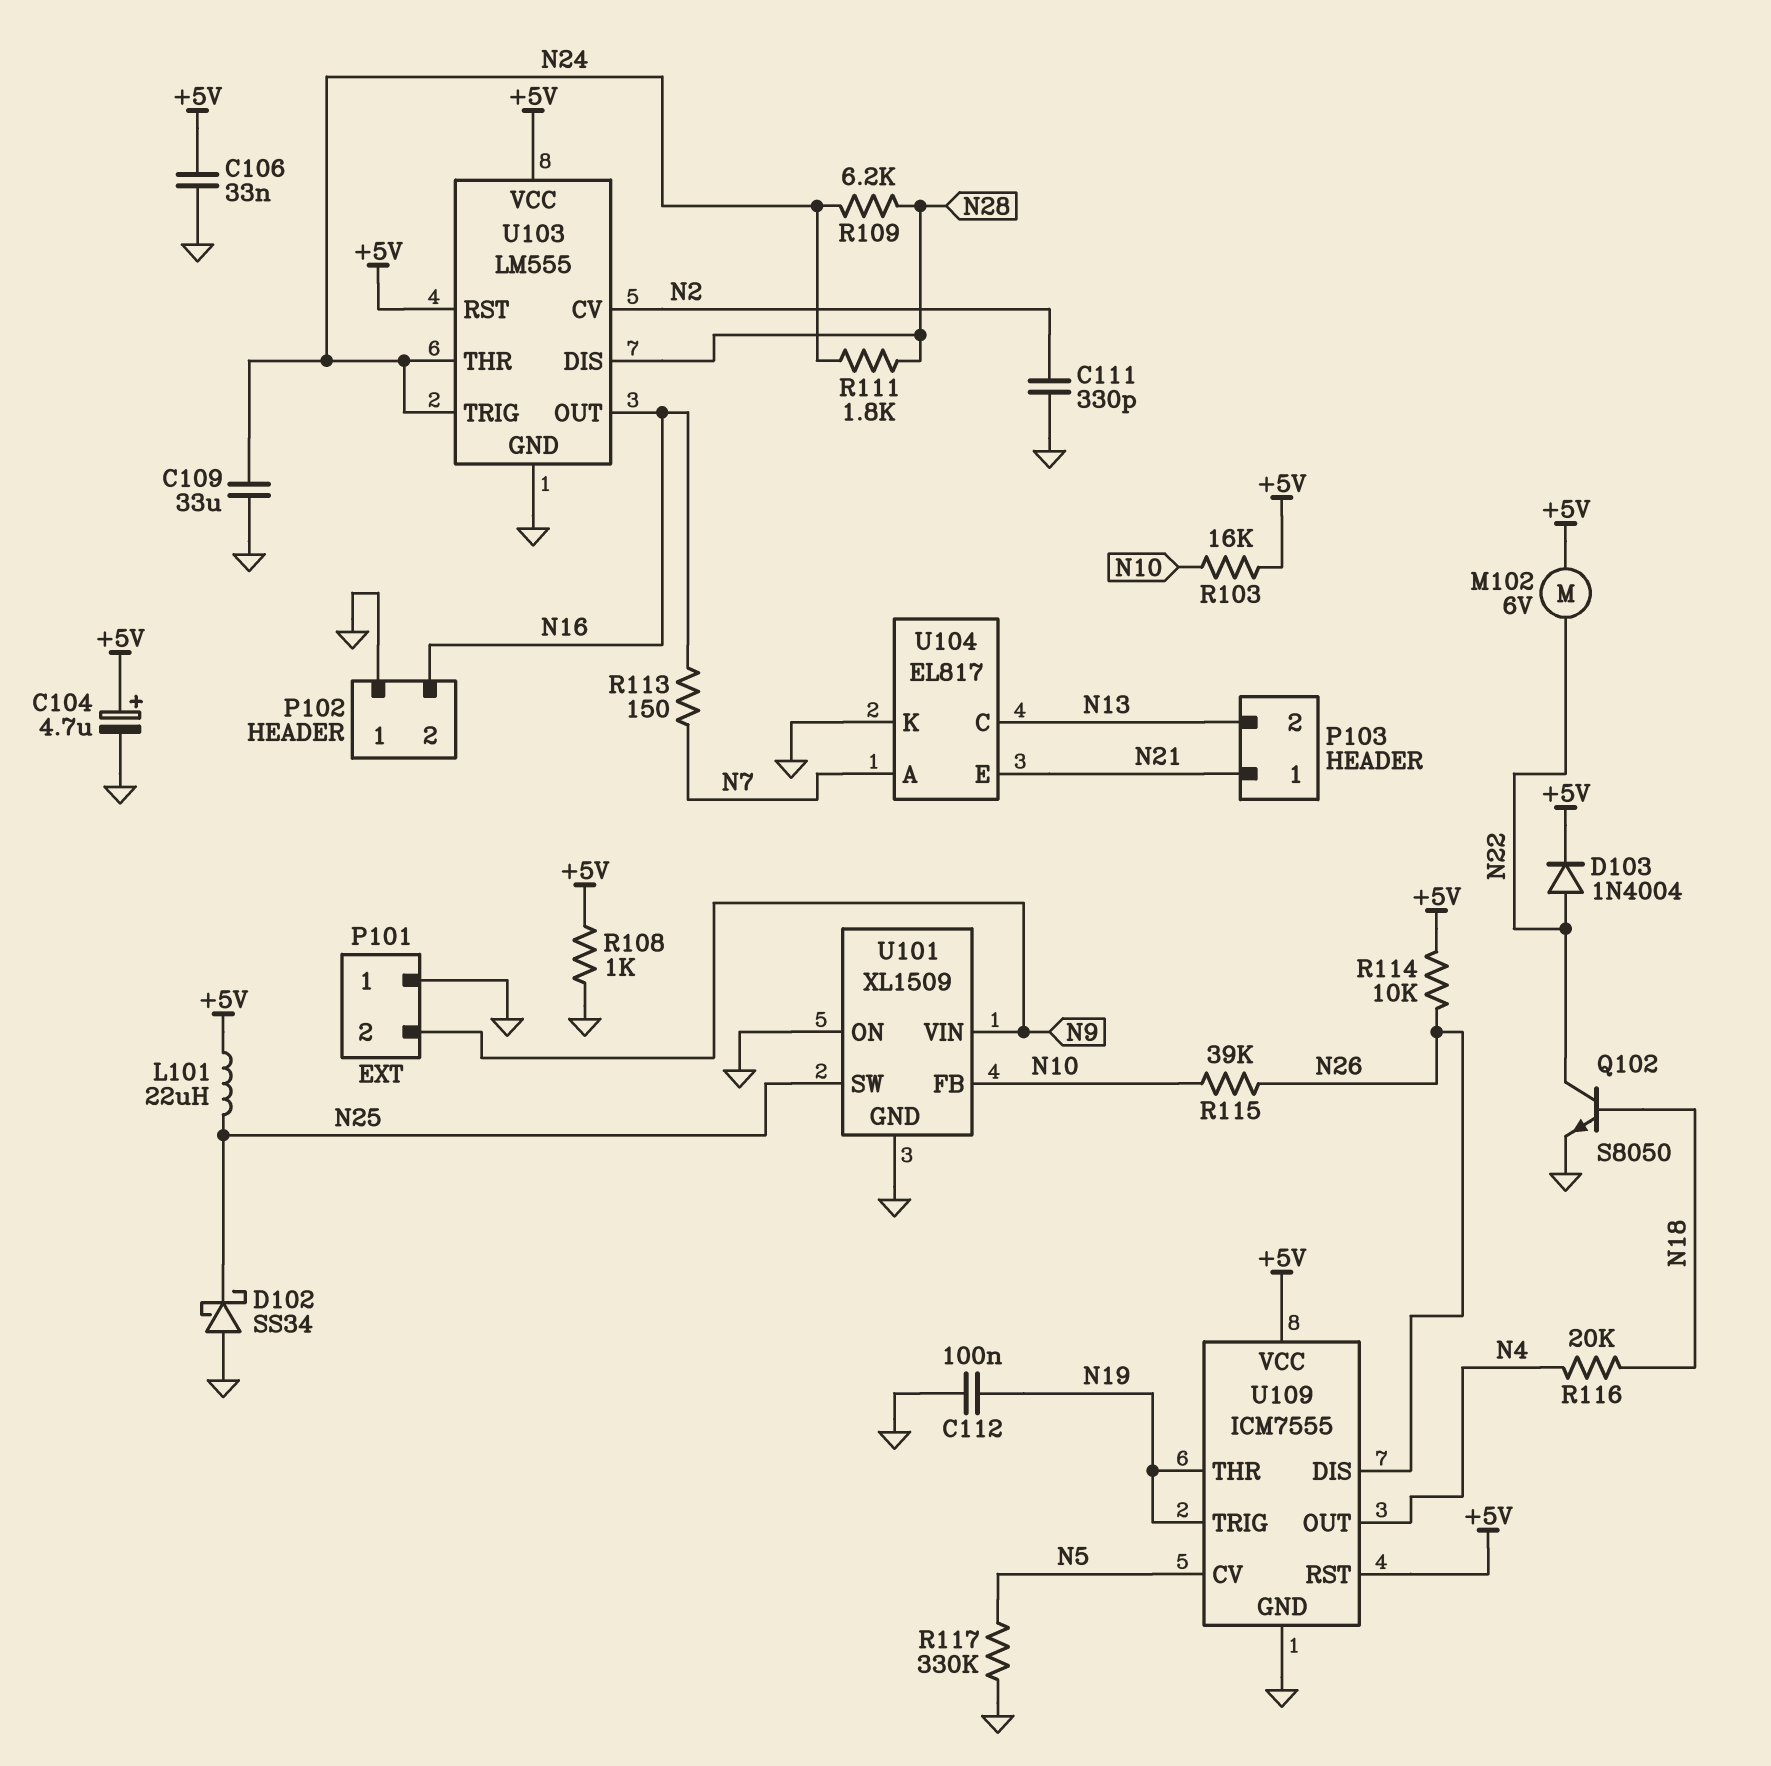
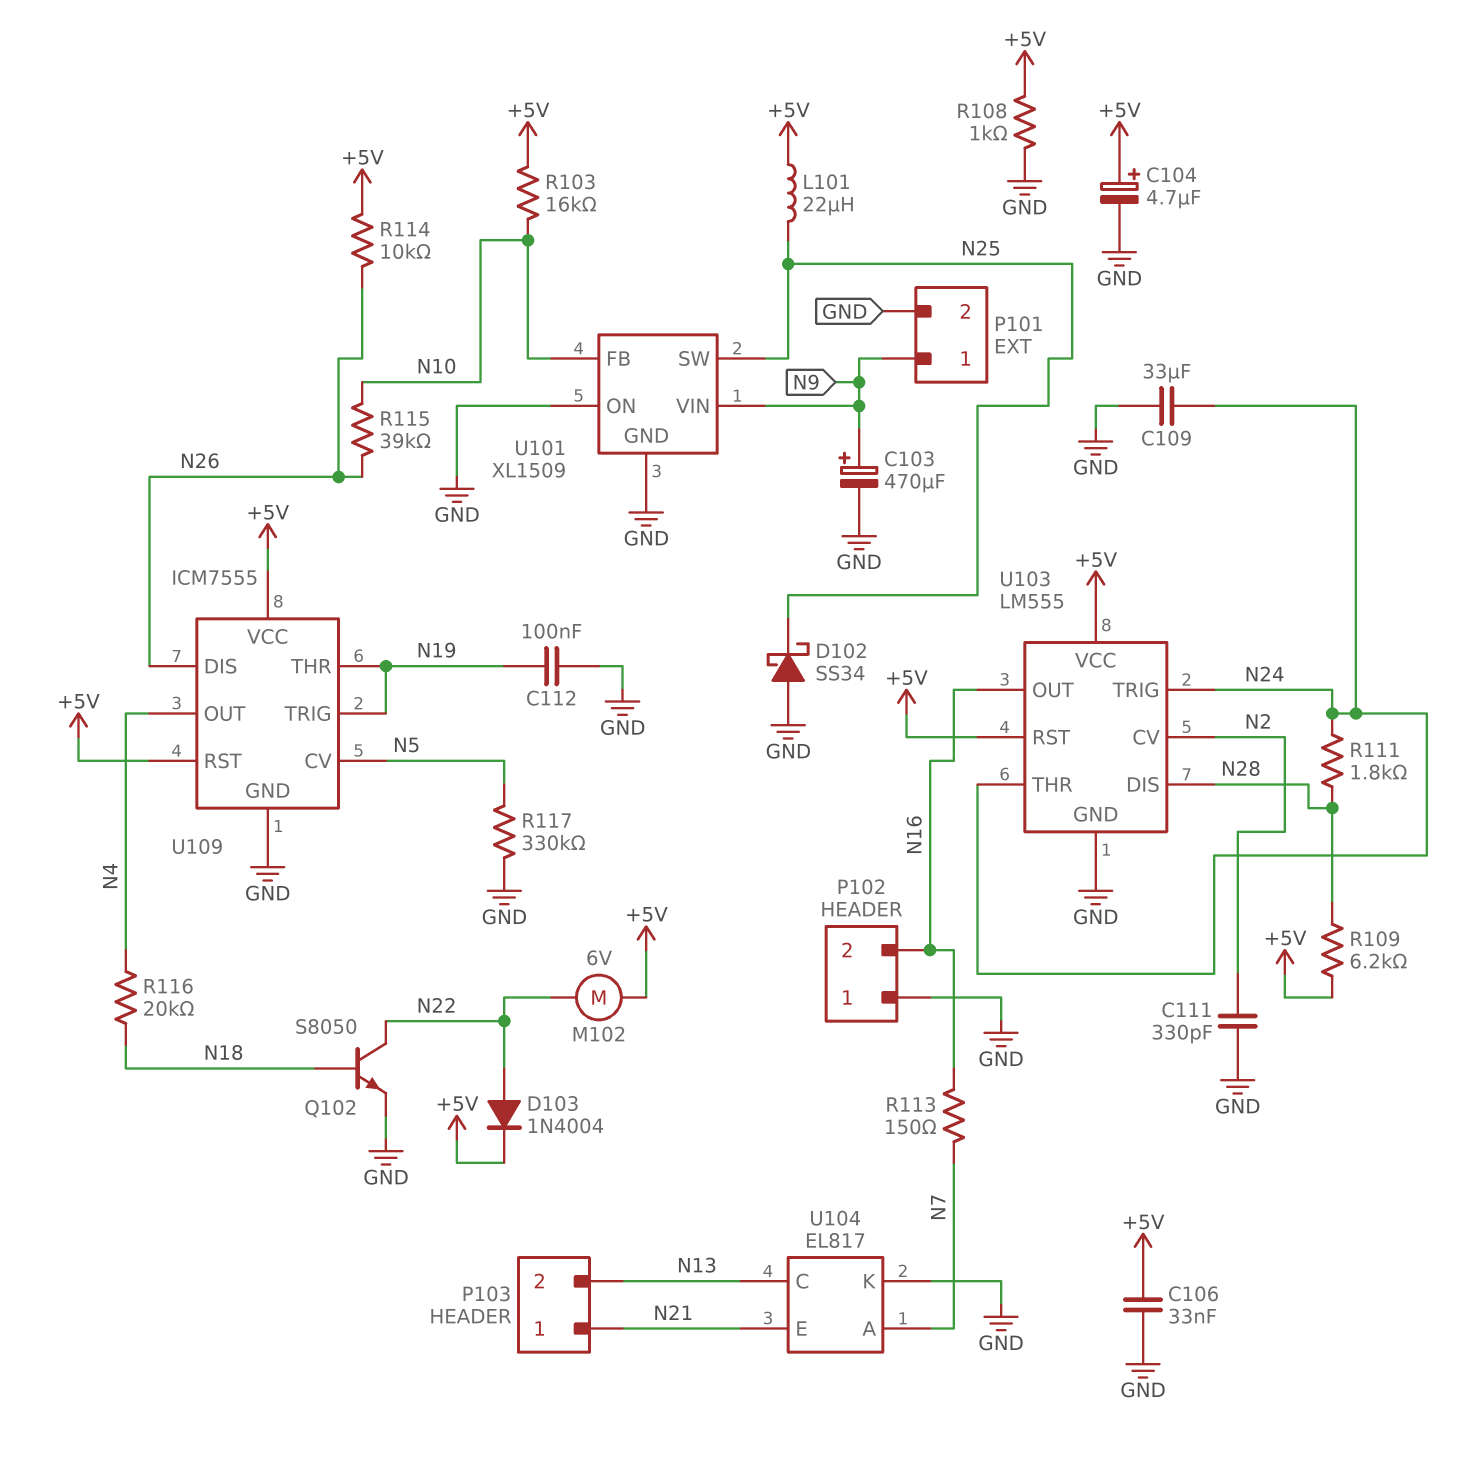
C103: none -> 470uF (plus N9, minus GND)
P101 pin 1: GND -> N9
P101 pin 2: N9 -> GND
R109: 6.2k (N24, N28) -> 6.2k (+5V, N28)

